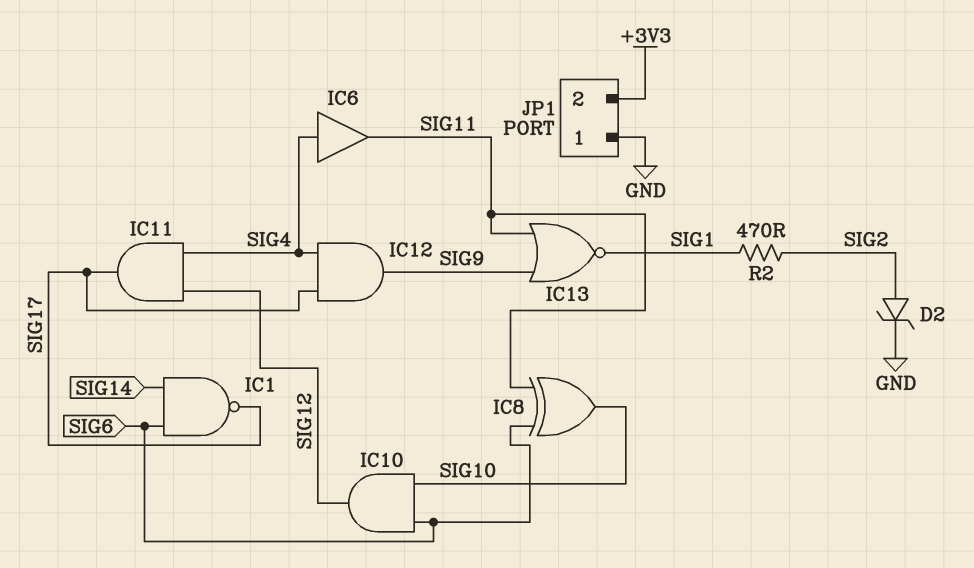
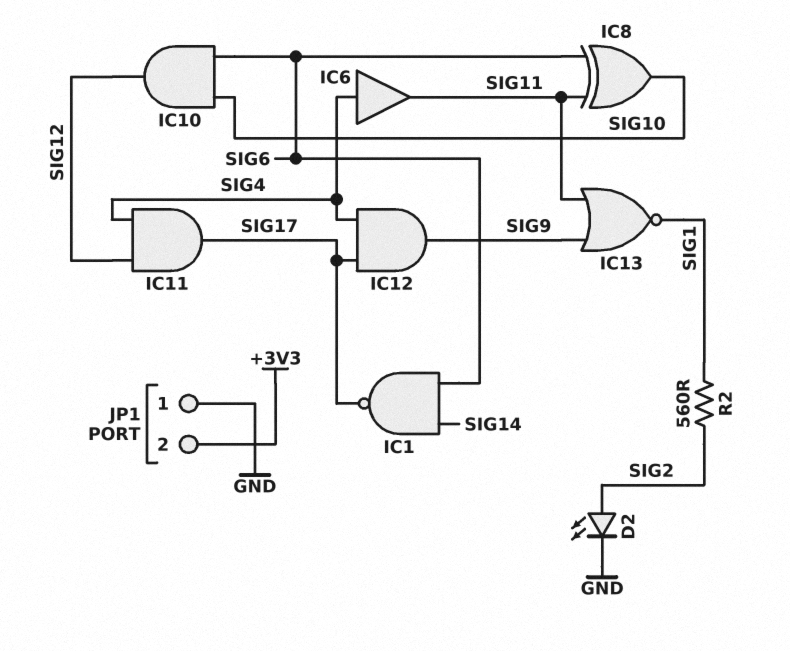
D2: zener (A SIG2, K GND) -> LED (A SIG2, K GND)
R2: 470 (SIG1, SIG2) -> 560 (SIG1, SIG2)

